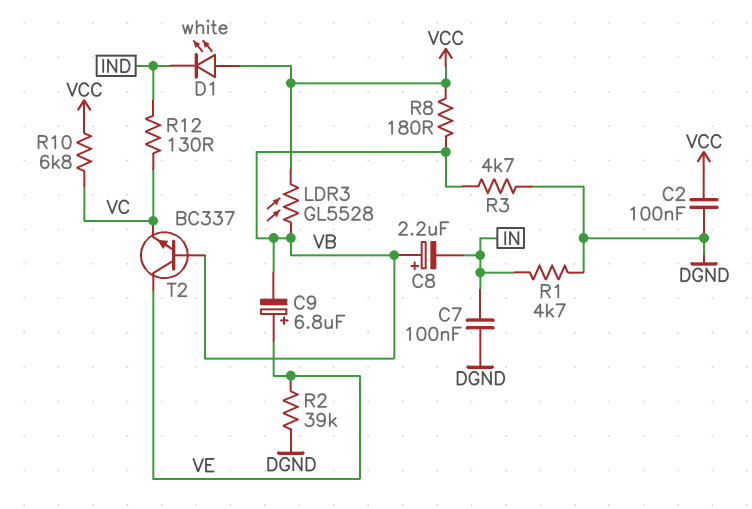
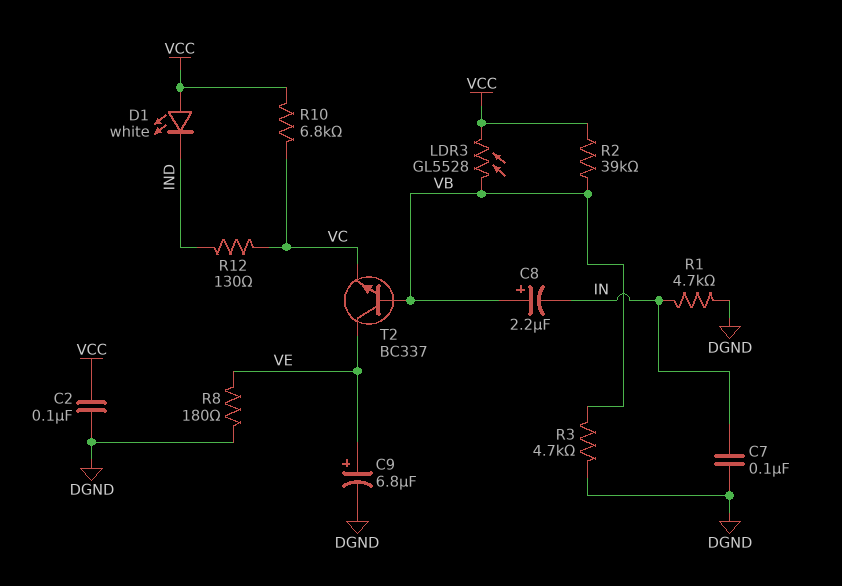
C9: 6.8uF (plus VE, minus VB) -> 6.8uF (plus VE, minus DGND)
R2: 39k (DGND, VE) -> 39k (VB, VCC)
R8: 180 (VB, VCC) -> 180 (DGND, VE)

